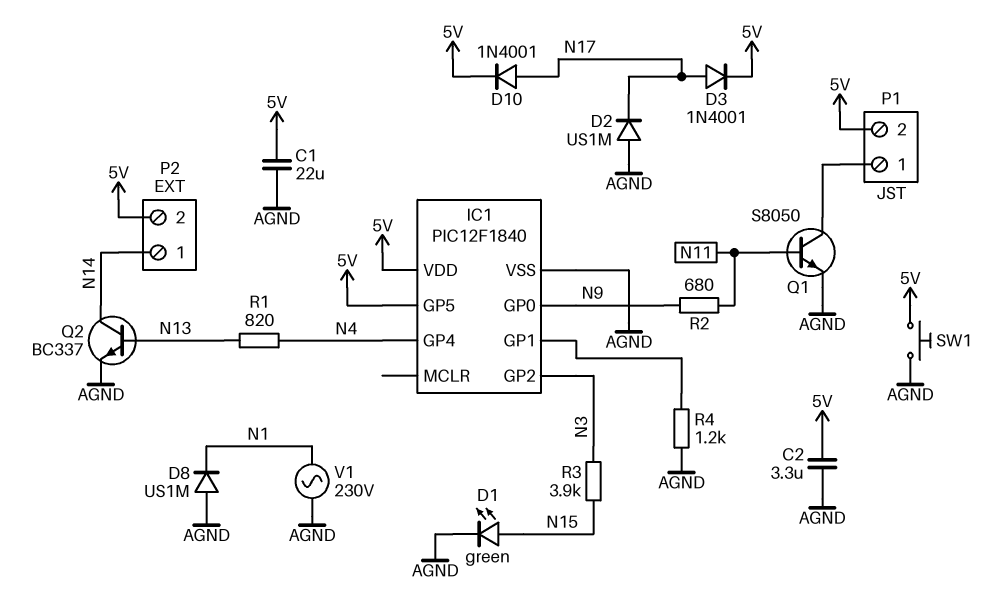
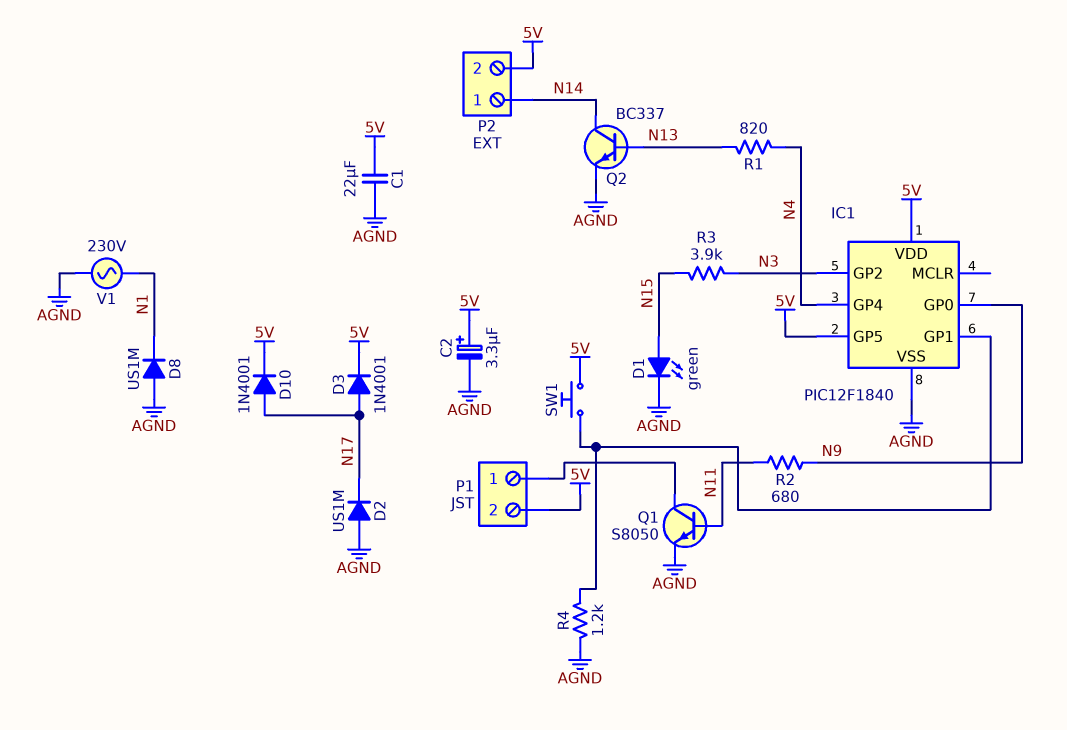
C2: 3.3uF (5V, AGND) -> 3.3uF (plus 5V, minus AGND)
SW1: button (5V, AGND) -> button (5V, IC1/GP1)

